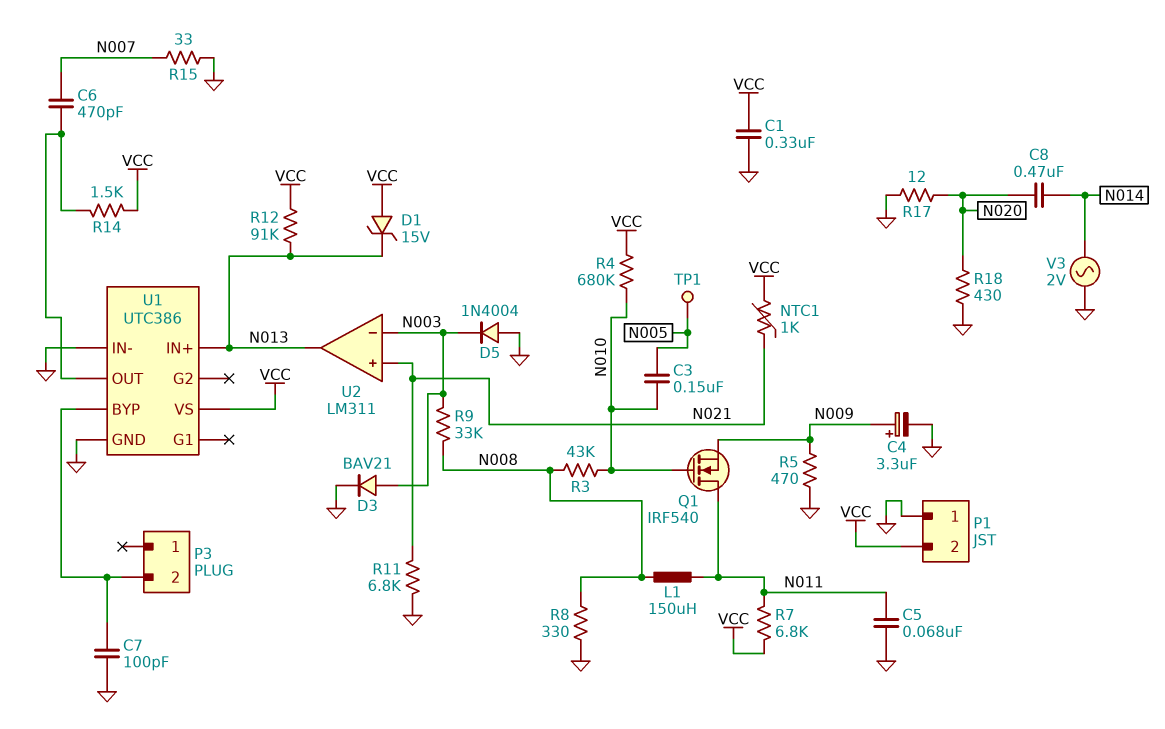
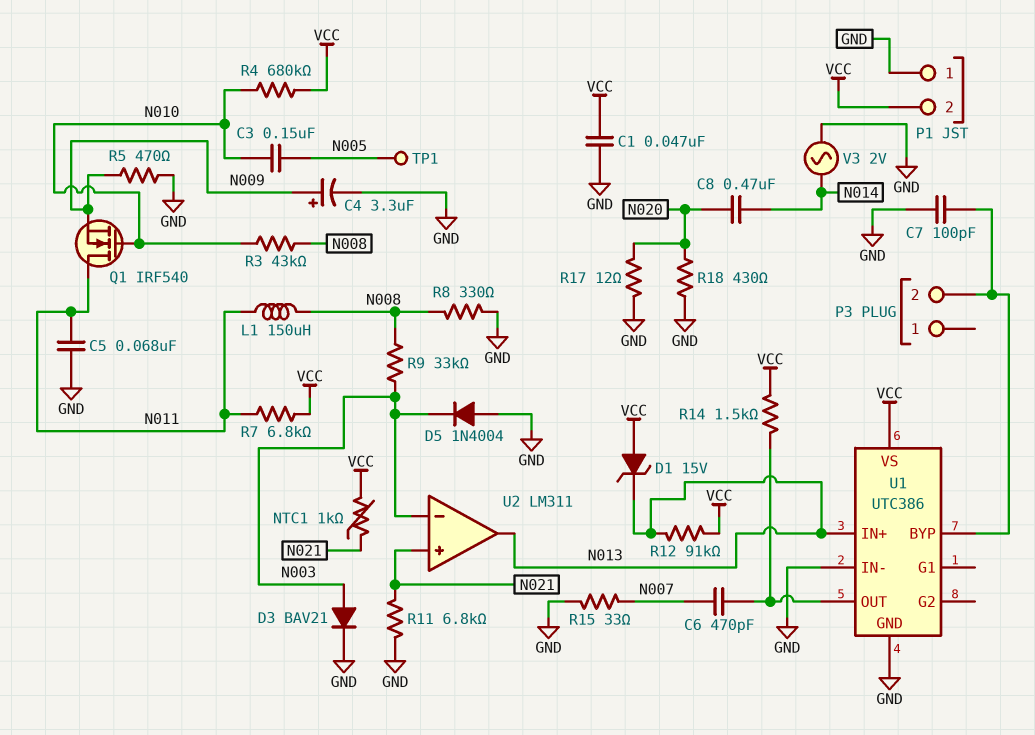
C1: 330nF (GND, VCC) -> 47nF (GND, VCC)

